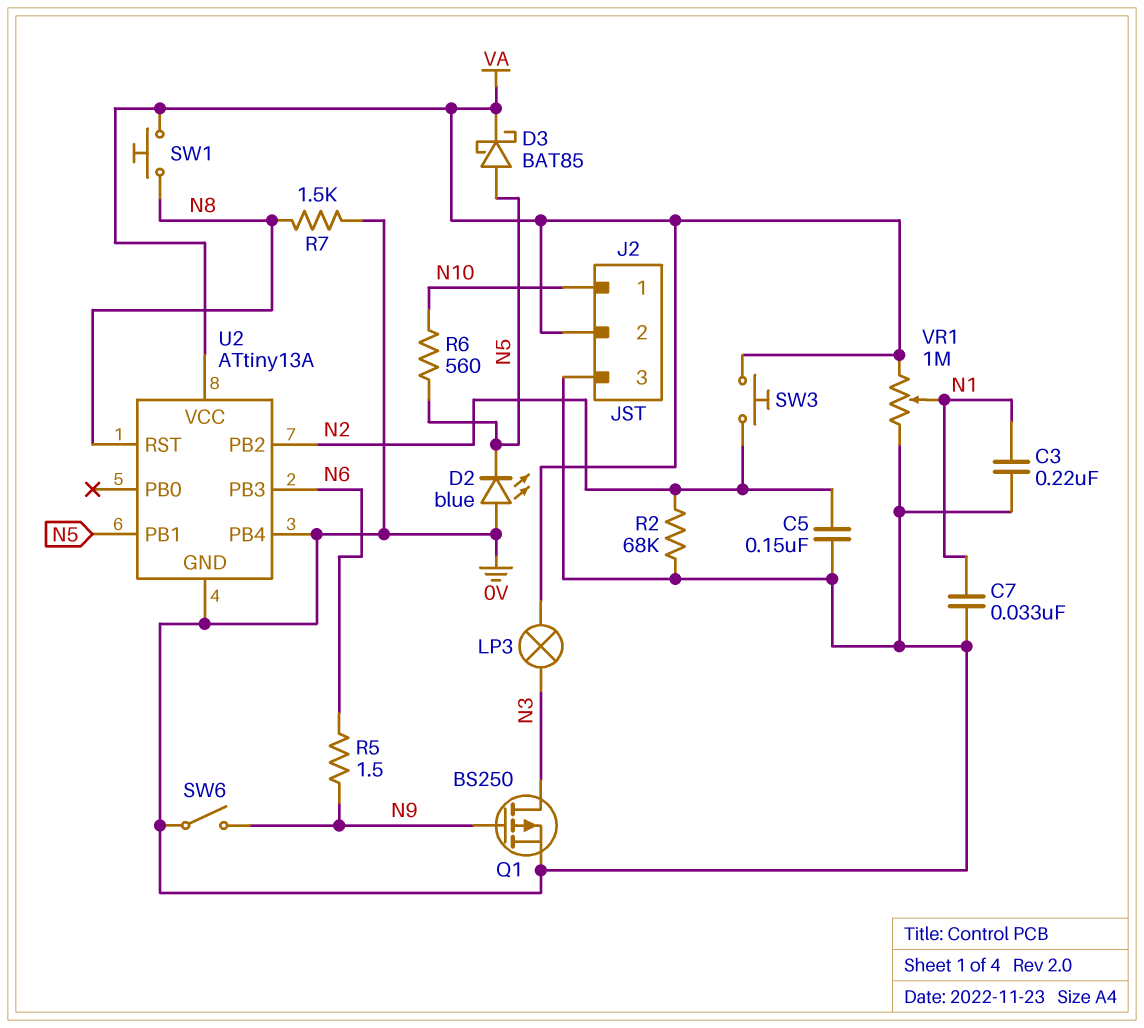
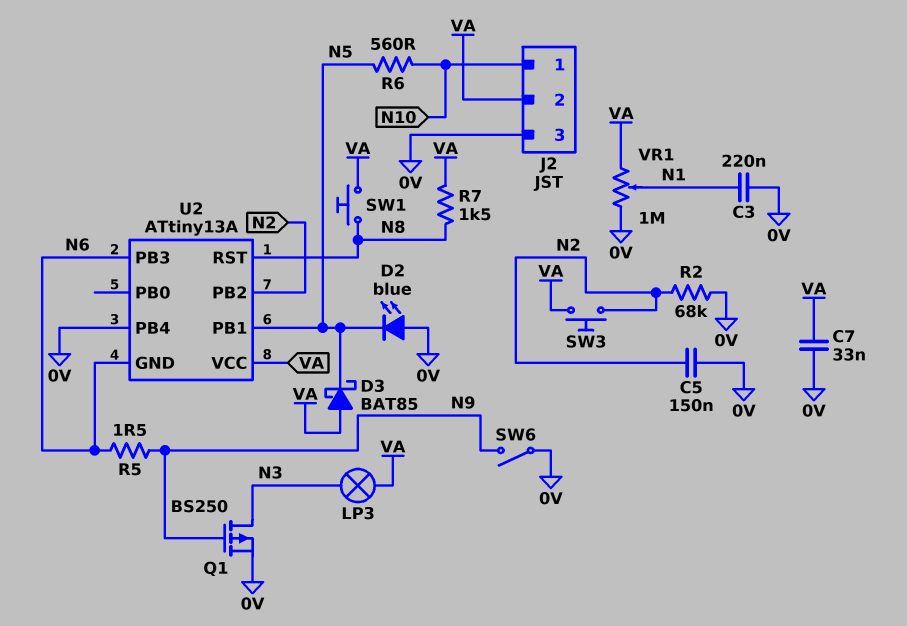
C7: 33nF (0V, N1) -> 33nF (0V, VA)
D3: schottky BAT85 (A N5, K VA) -> schottky BAT85 (A VA, K N5)
R7: 1.5k (0V, N8) -> 1.5k (N8, VA)
U2 pin GND: 0V -> N6

